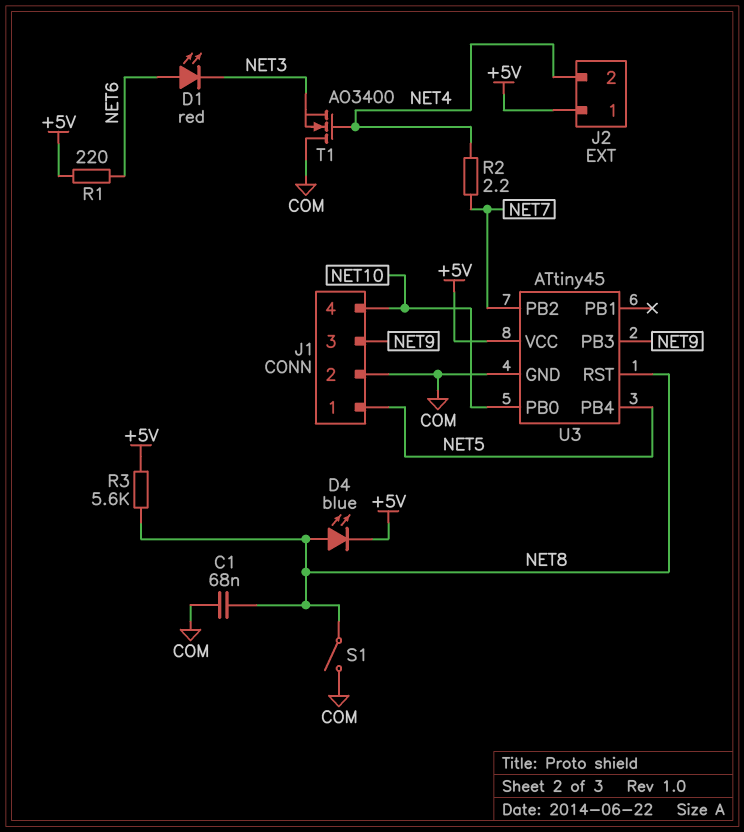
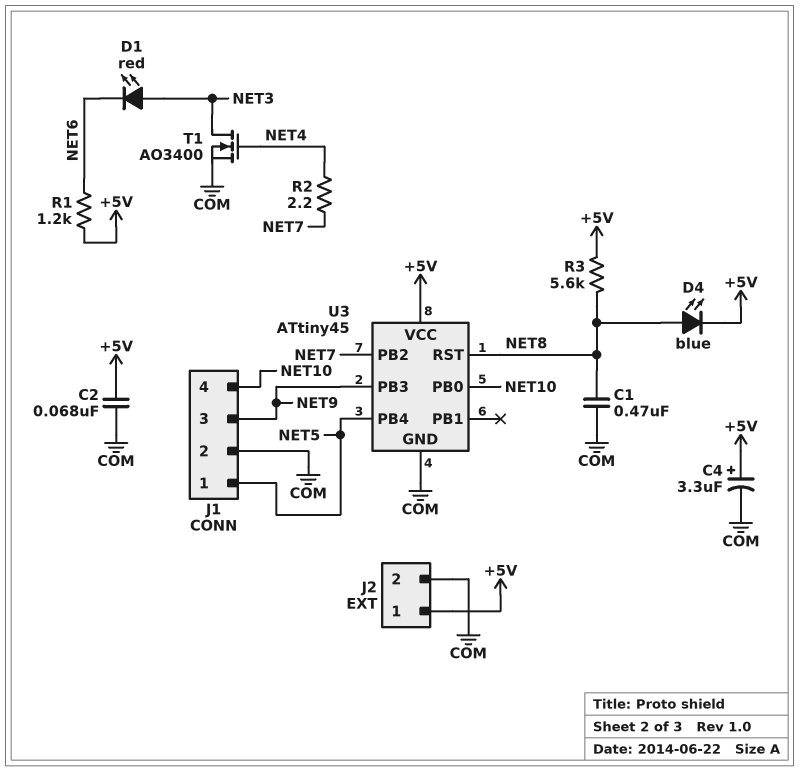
C1: 68nF (COM, NET8) -> 470nF (COM, NET8)
C2: none -> 68nF (+5V, COM)
C4: none -> 3.3uF (plus +5V, minus COM)
D1: LED red (A NET6, K NET3) -> LED red (A NET3, K NET6)
J2 pin 2: NET4 -> COM
R1: 220 (+5V, NET6) -> 1.2k (+5V, NET6)
S1: switch (COM, NET8) -> none
T1: NMOS AO3400 (G NET4, D COM, S NET3) -> NMOS AO3400 (G NET4, D NET3, S COM)

